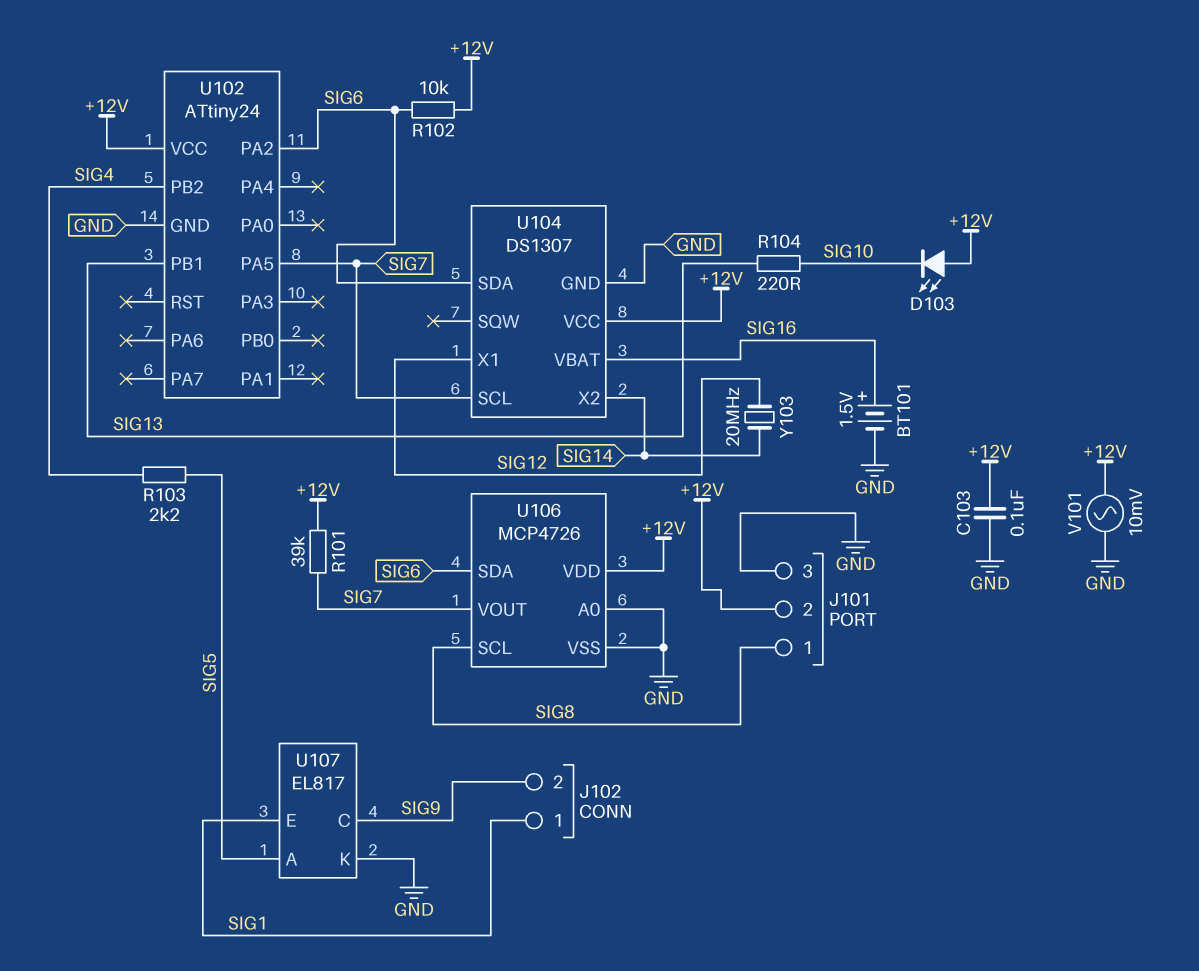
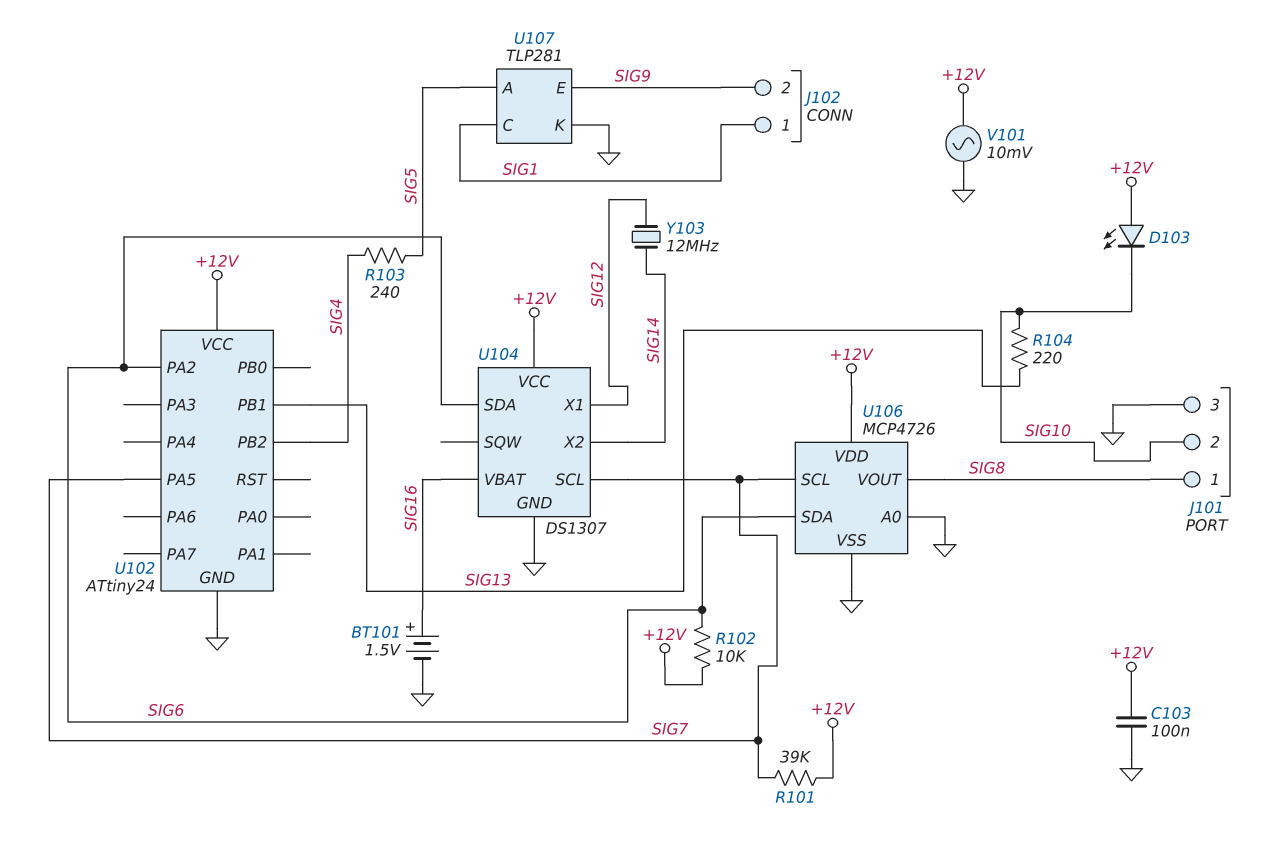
J101 pin 2: +12V -> SIG10
R103: 2.2k (SIG4, SIG5) -> 240 (SIG4, SIG5)
U106 pin SCL: SIG8 -> SIG7
U106 pin VOUT: SIG7 -> SIG8
U107: EL817 -> TLP281
U107 pin C: SIG9 -> SIG1
U107 pin E: SIG1 -> SIG9
Y103: 20MHz (SIG12, SIG14) -> 12MHz (SIG12, SIG14)

